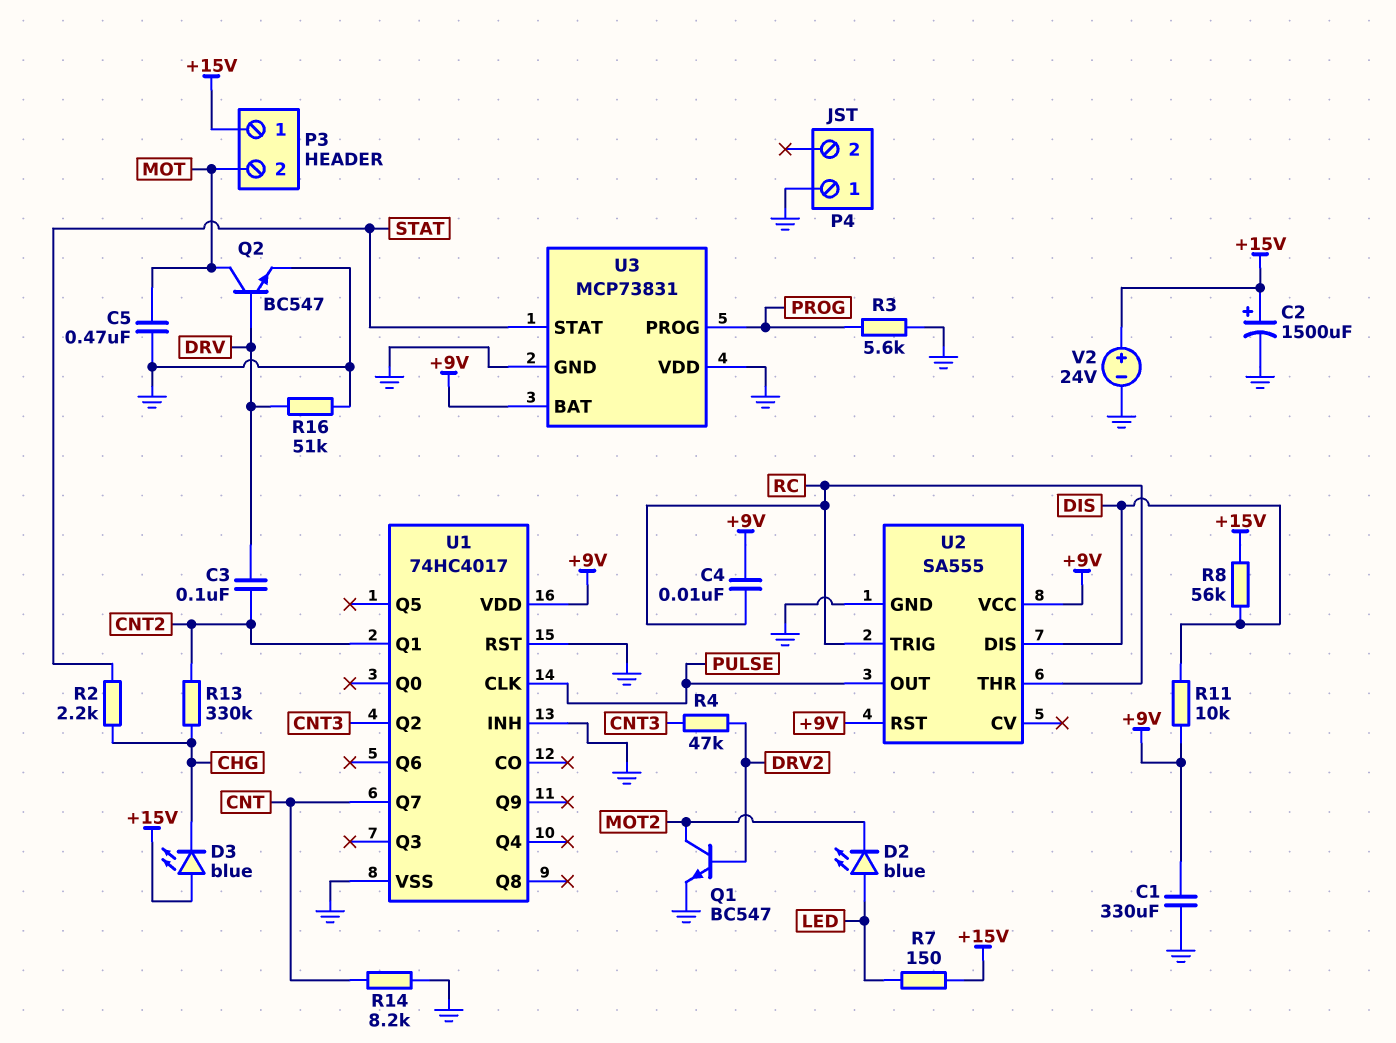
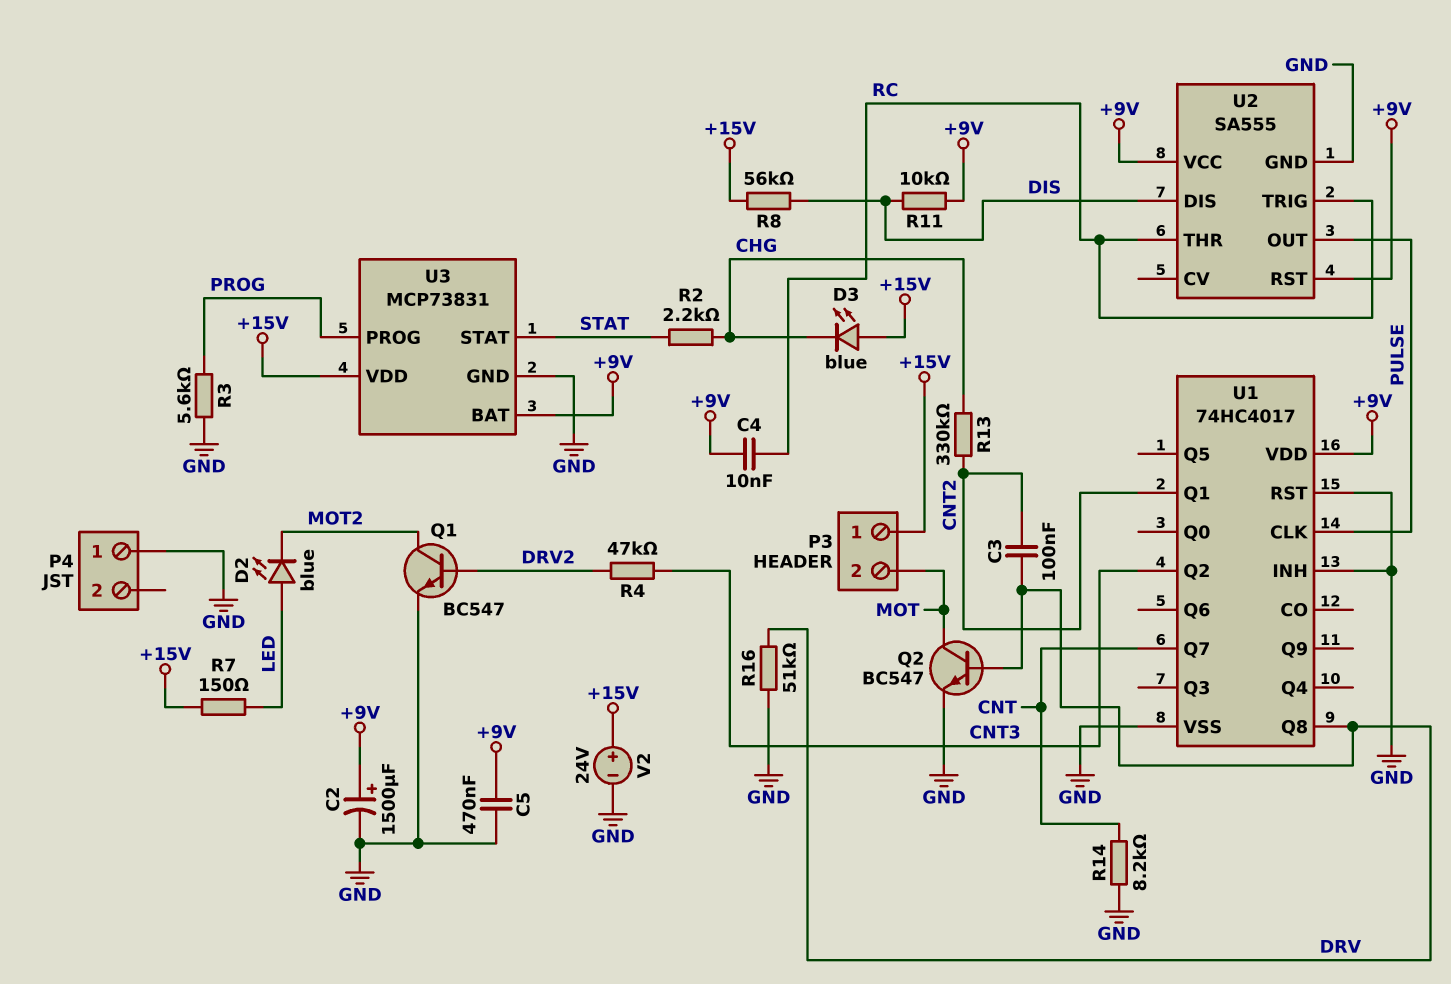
C1: 330uF (+9V, GND) -> none
C2: 1500uF (plus +15V, minus GND) -> 1500uF (plus +9V, minus GND)
C5: 470nF (GND, MOT) -> 470nF (+9V, GND)
U1 pin Q8: none -> DRV
U3 pin VDD: GND -> +15V

